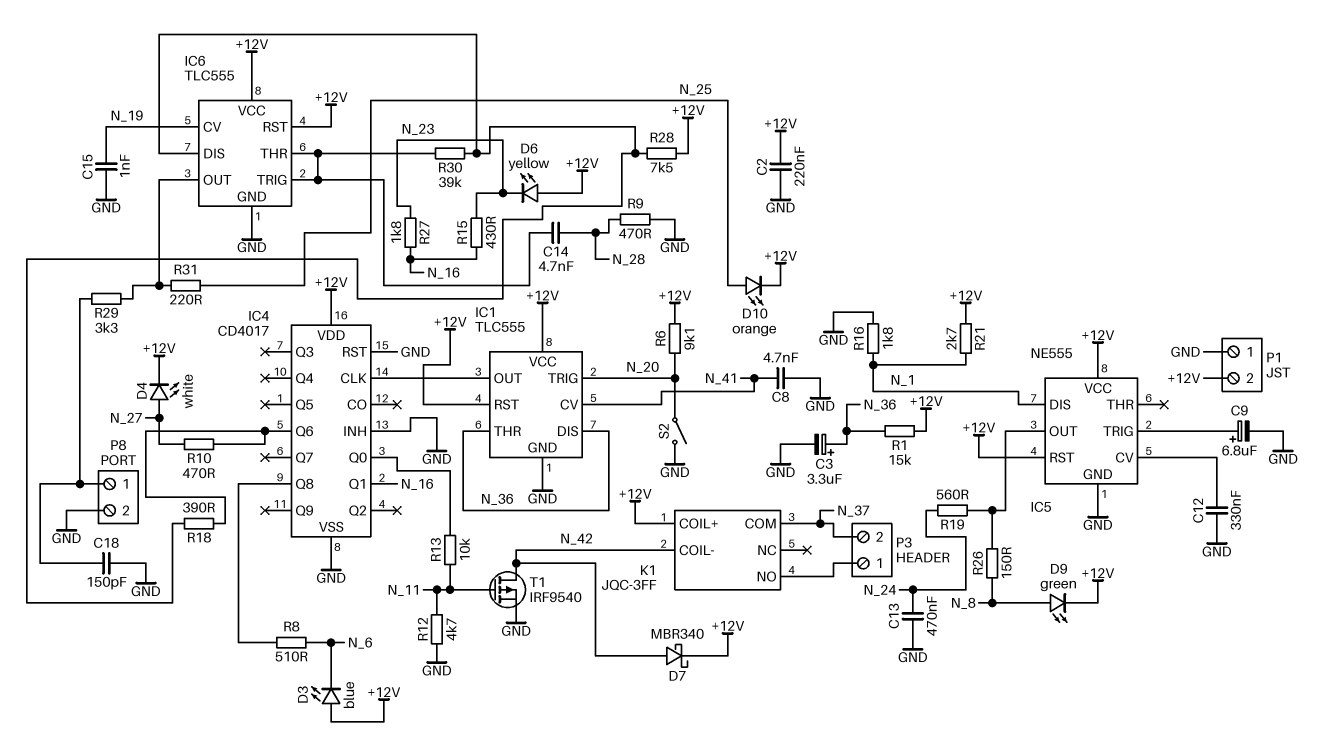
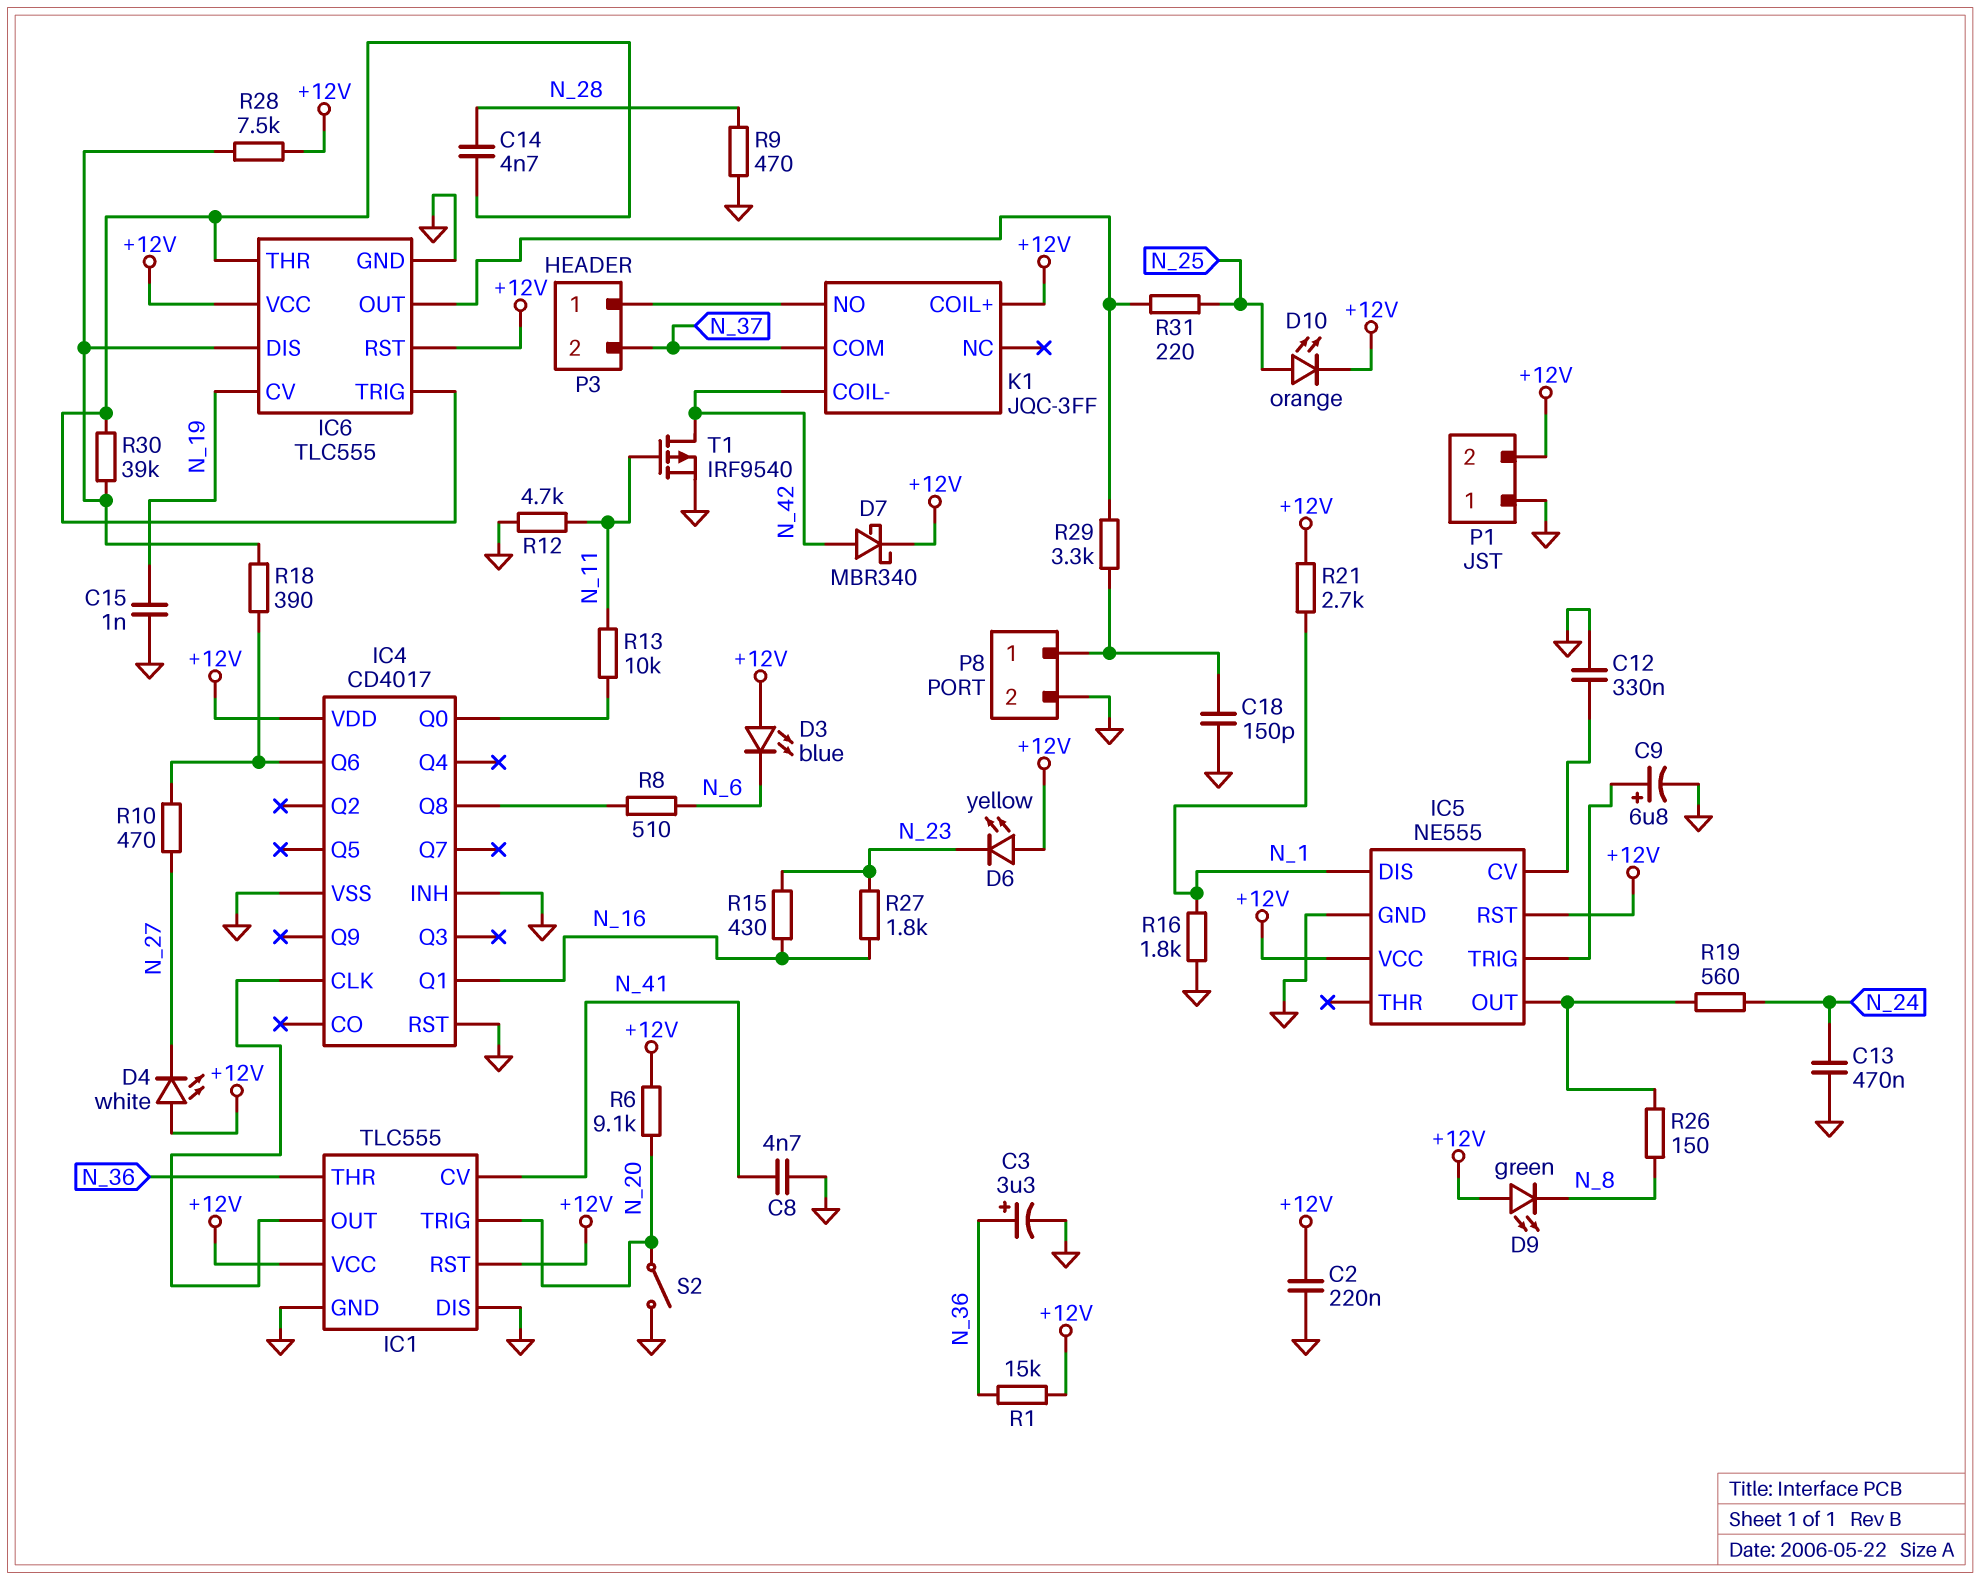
D4: LED white (A N_27, K +12V) -> LED white (A +12V, K N_27)
D9: LED green (A N_8, K +12V) -> LED green (A +12V, K N_8)
IC1 pin DIS: N_36 -> GND

